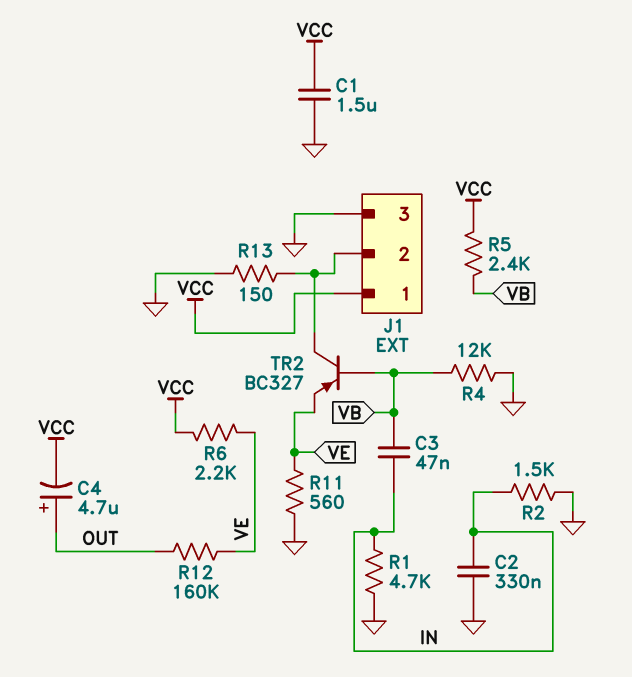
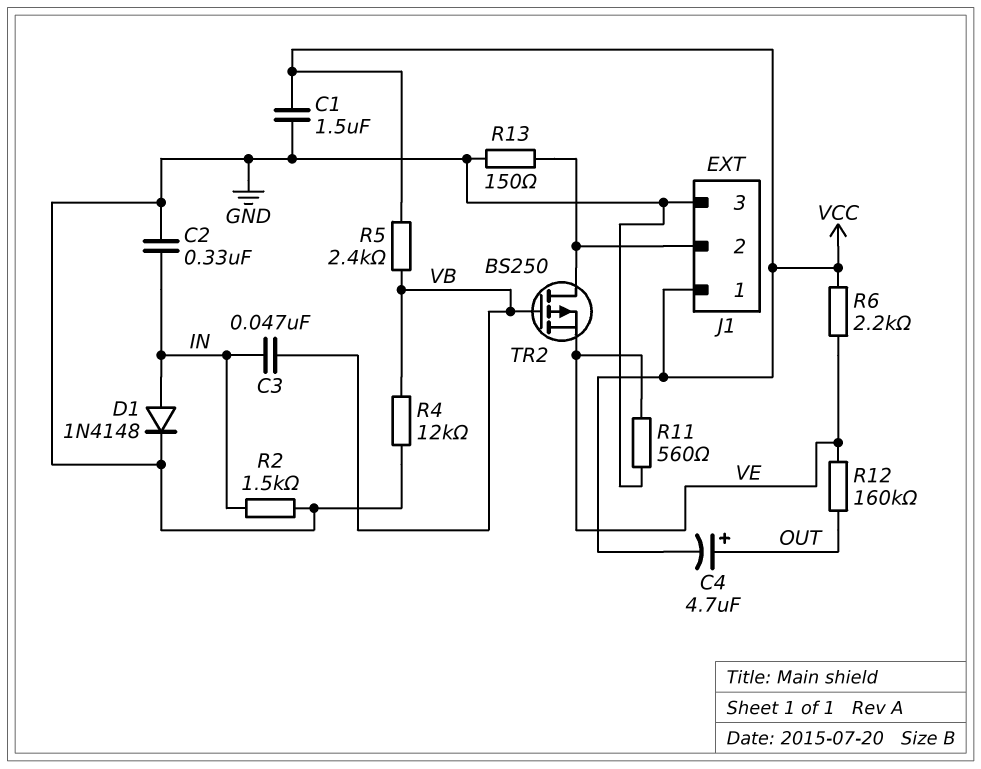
D1: none -> diode 1N4148 (A IN, K GND)
R1: 4.7k (GND, IN) -> none
TR2: PNP BC327 (B VB, C J1/2, E VE) -> PMOS BS250 (G VB, D J1/2, S VE)

